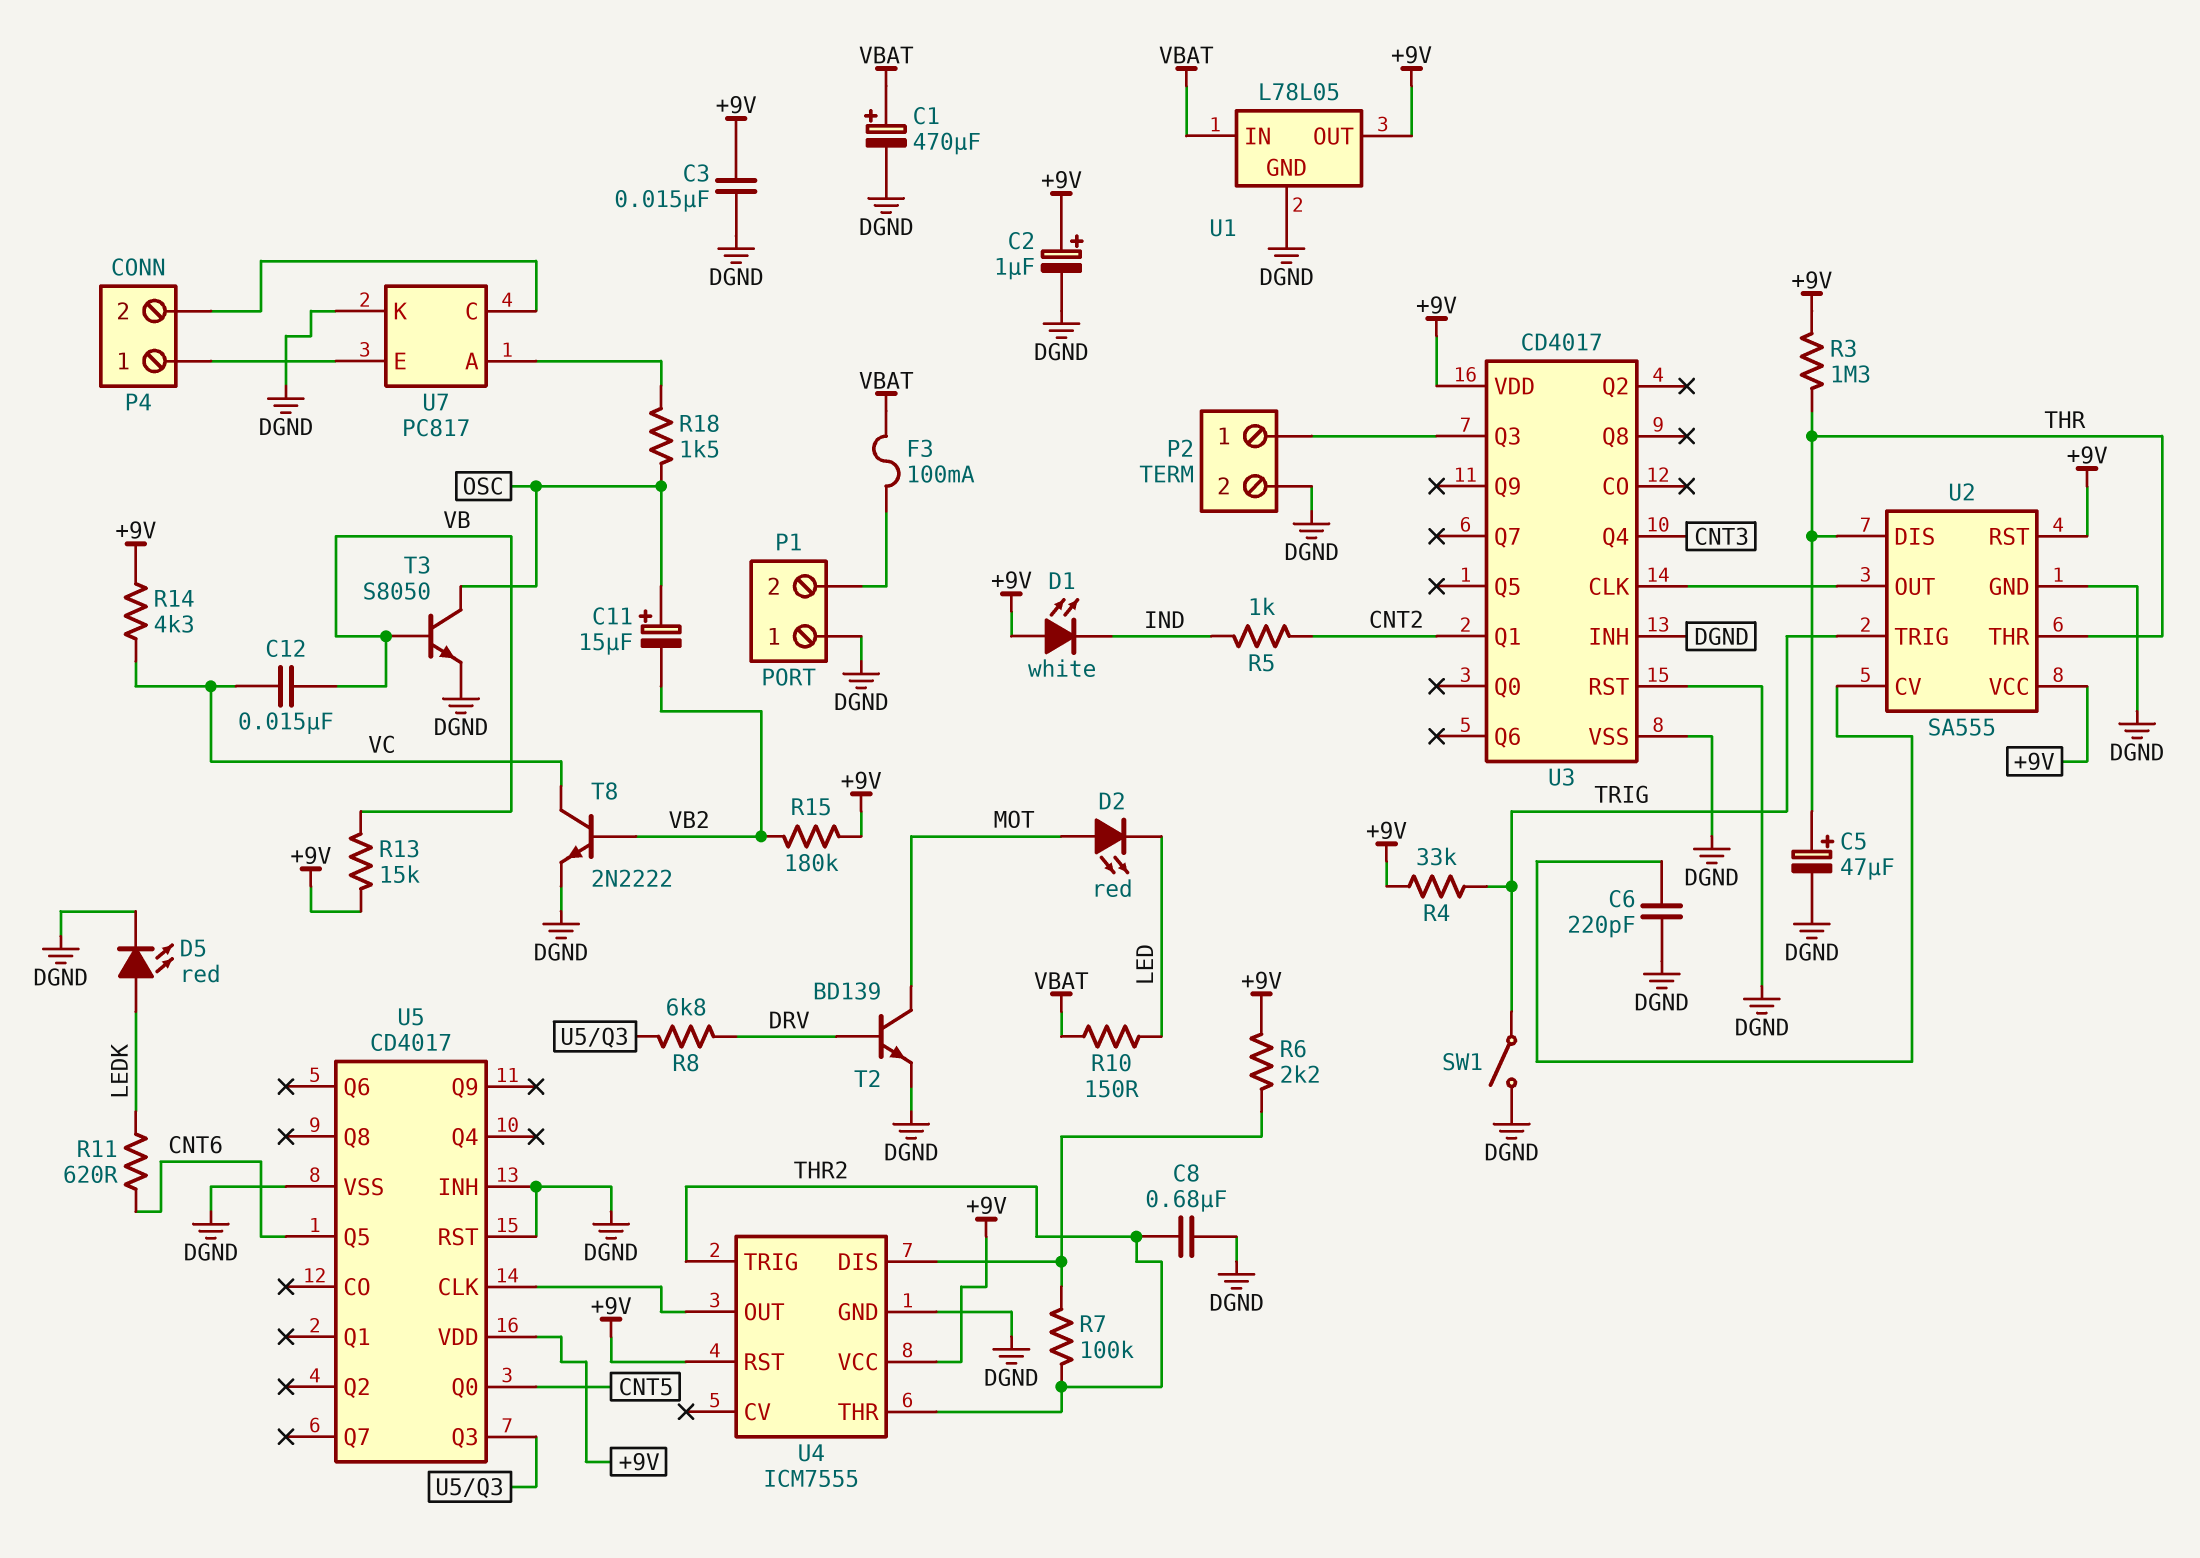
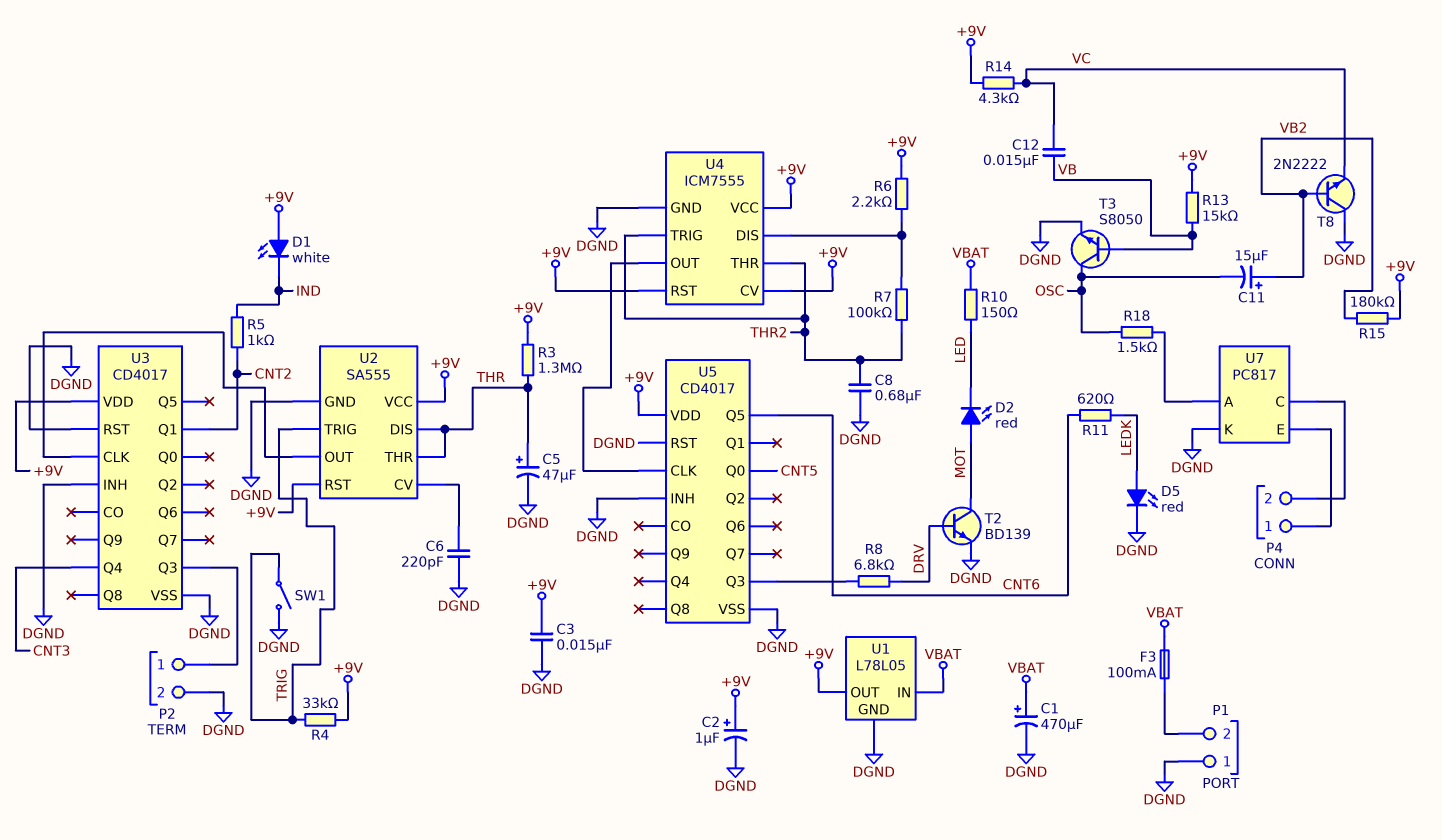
C11: 15uF (plus OSC, minus VB2) -> 15uF (plus VB2, minus OSC)
T8: NPN 2N2222 (B VB2, C VC, E DGND) -> NPN 2N2222 (B VB2, C DGND, E VC)
U4 pin CV: none -> +9V

